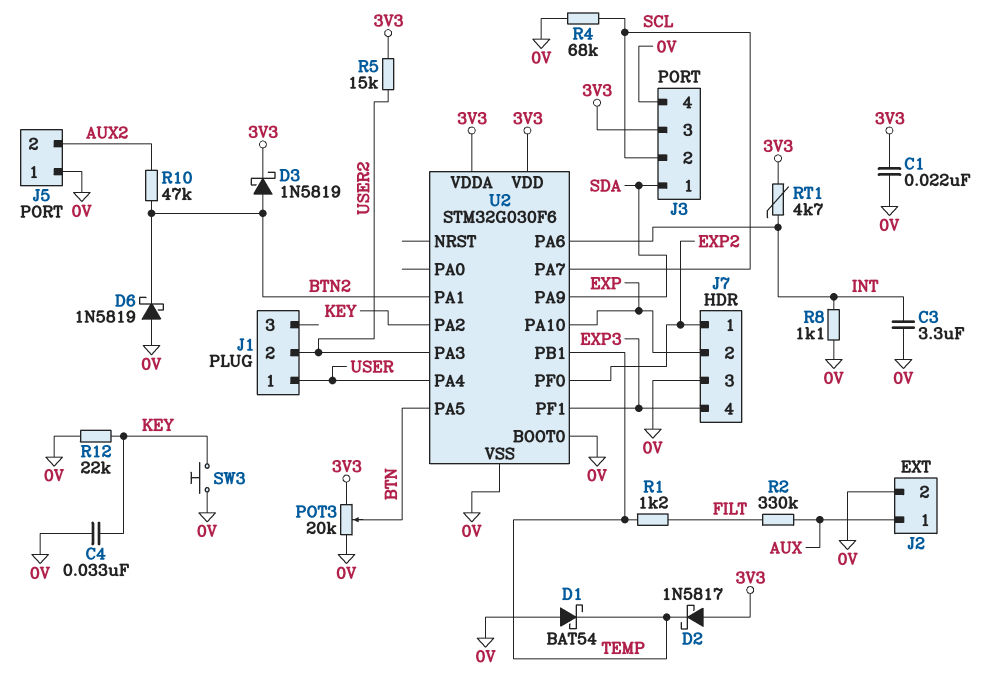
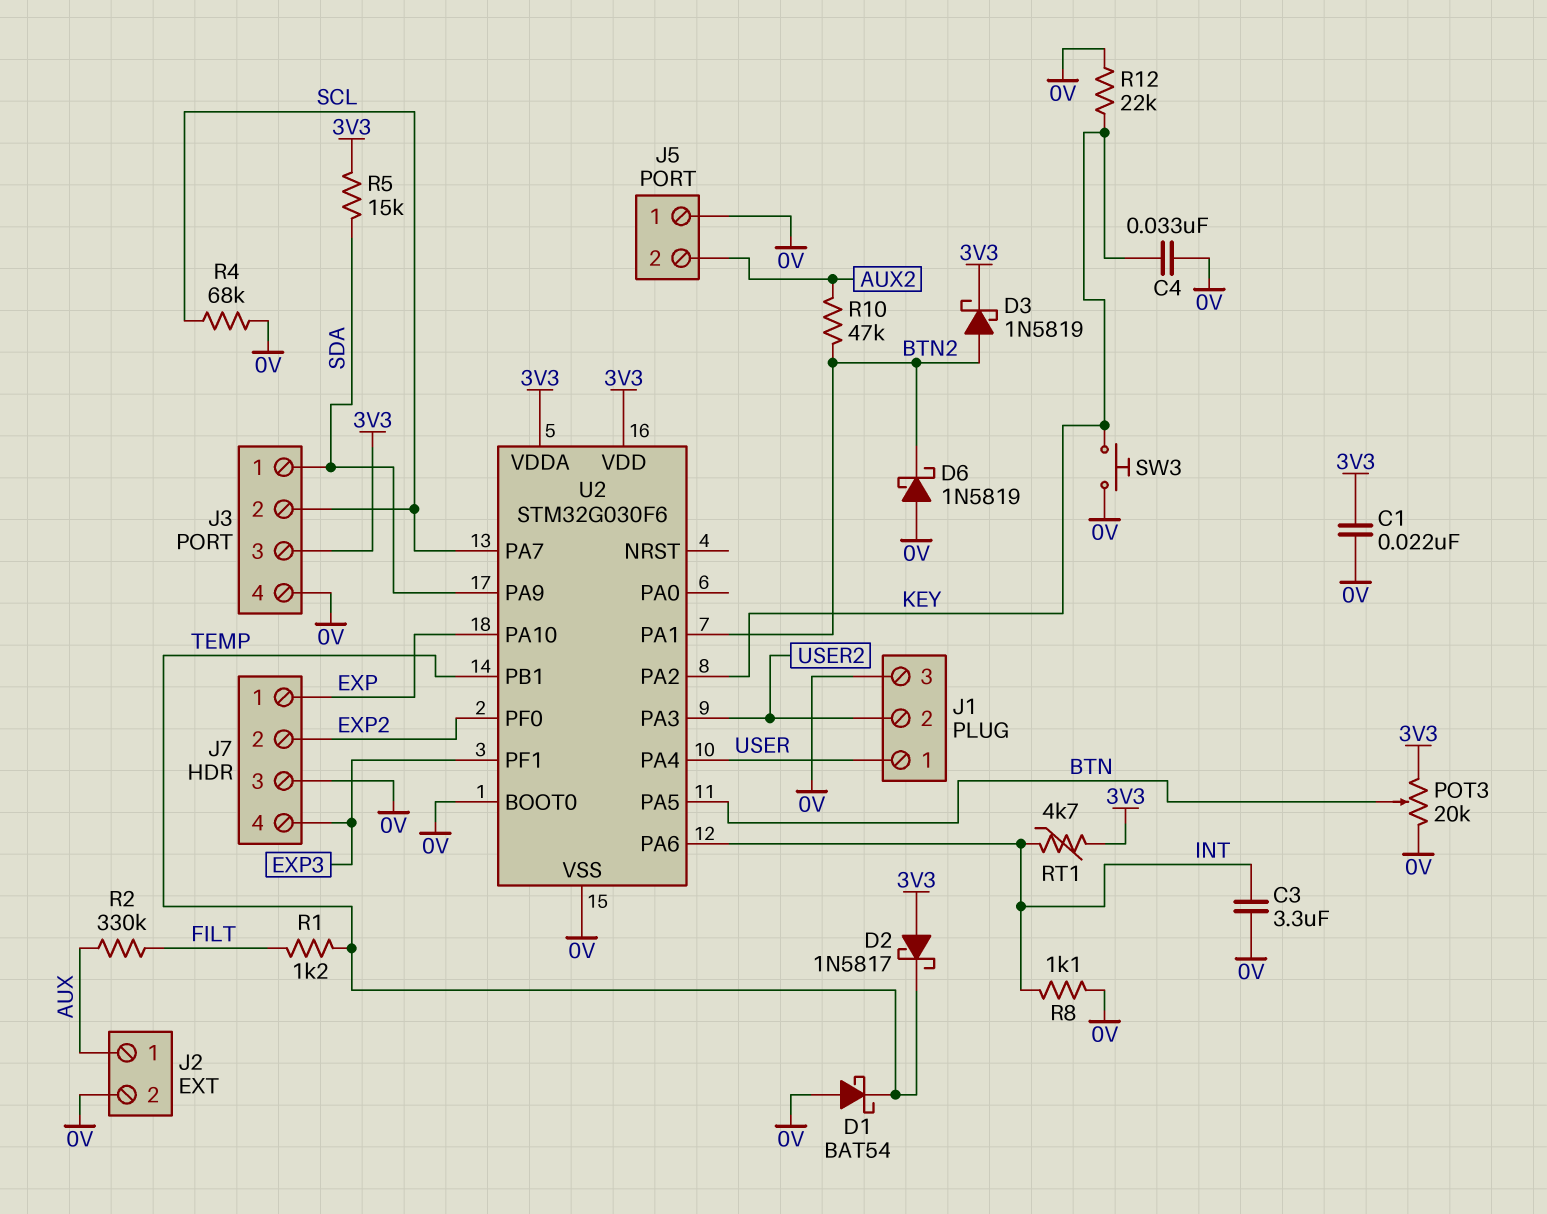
J1 pin 3: none -> 0V
J7 pin 1: EXP2 -> EXP
J7 pin 2: EXP -> EXP2
R5: 15k (3V3, USER2) -> 15k (3V3, SDA)

